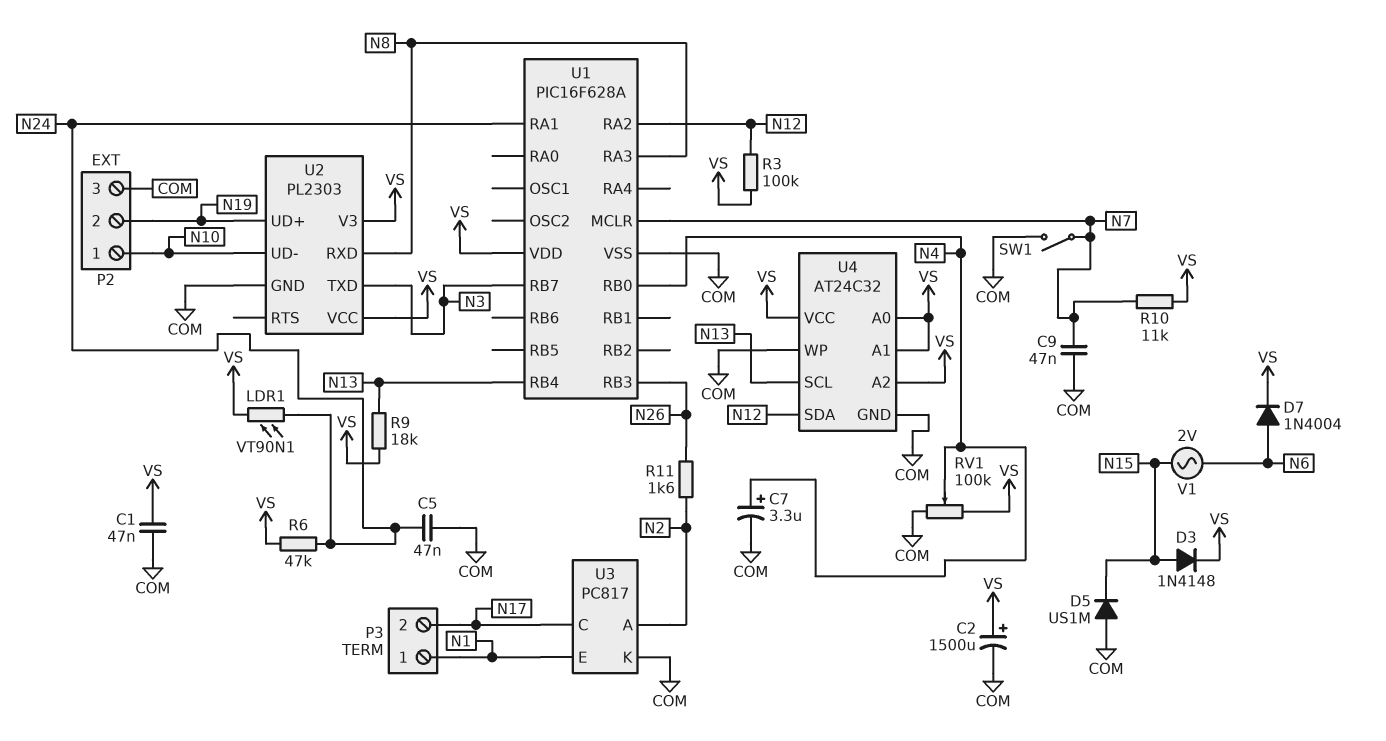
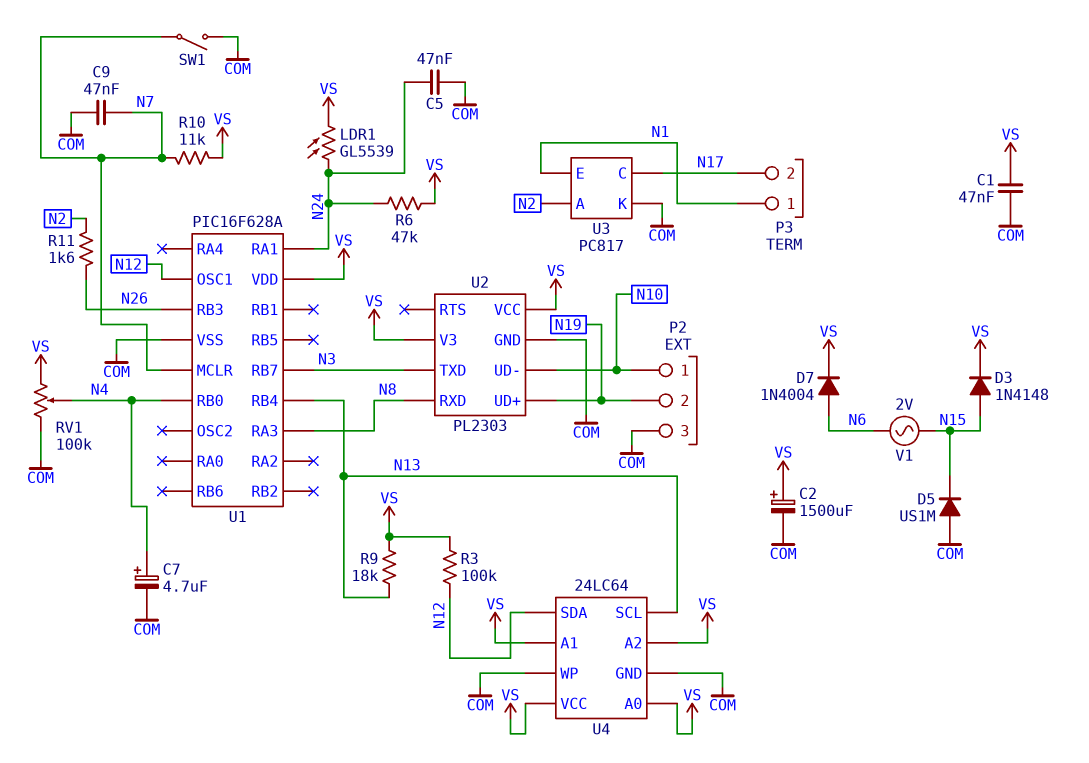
C7: 3.3uF (plus N4, minus COM) -> 4.7uF (plus N4, minus COM)
LDR1: VT90N1 (N24, VS) -> GL5539 (N24, VS)
U1 pin OSC1: none -> N12
U1 pin RA2: N12 -> none
U4: AT24C32 -> 24LC64

